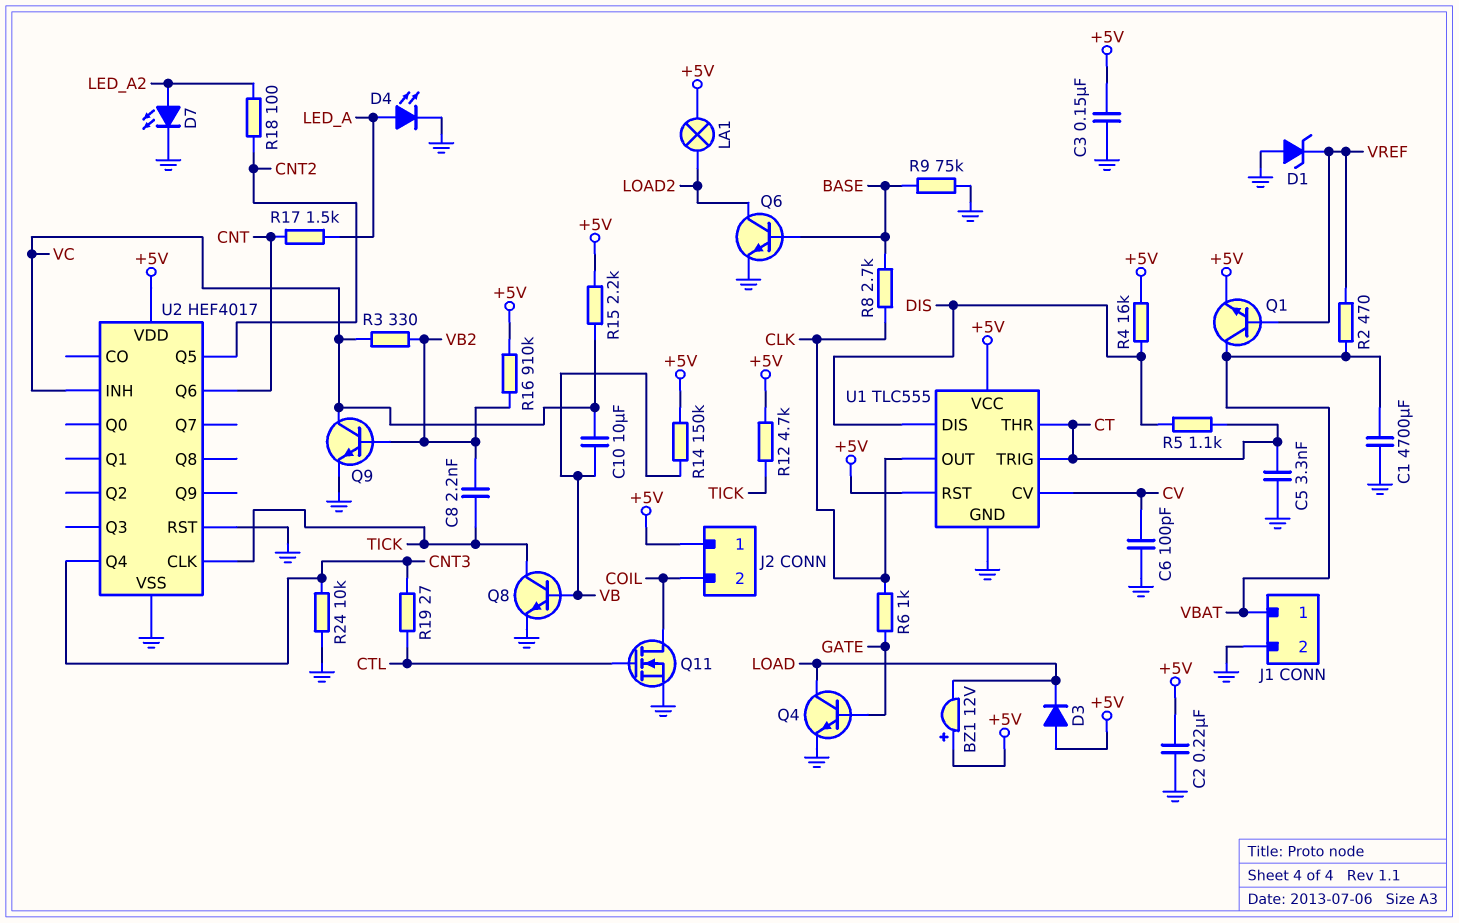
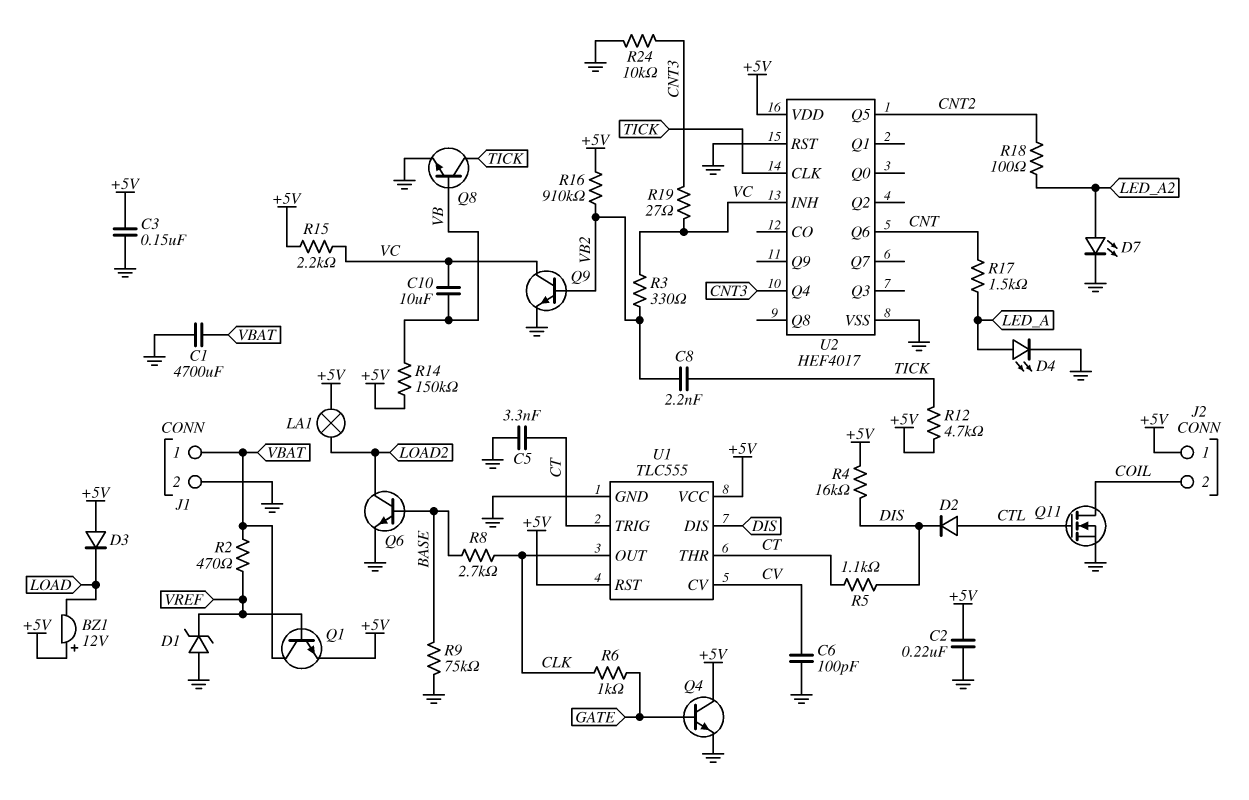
D2: none -> diode (A CTL, K DIS)
Q4: NPN (B GATE, C LOAD, E GND) -> NPN (B GATE, C +5V, E GND)
R19: 27 (CNT3, CTL) -> 27 (CNT3, VC)

